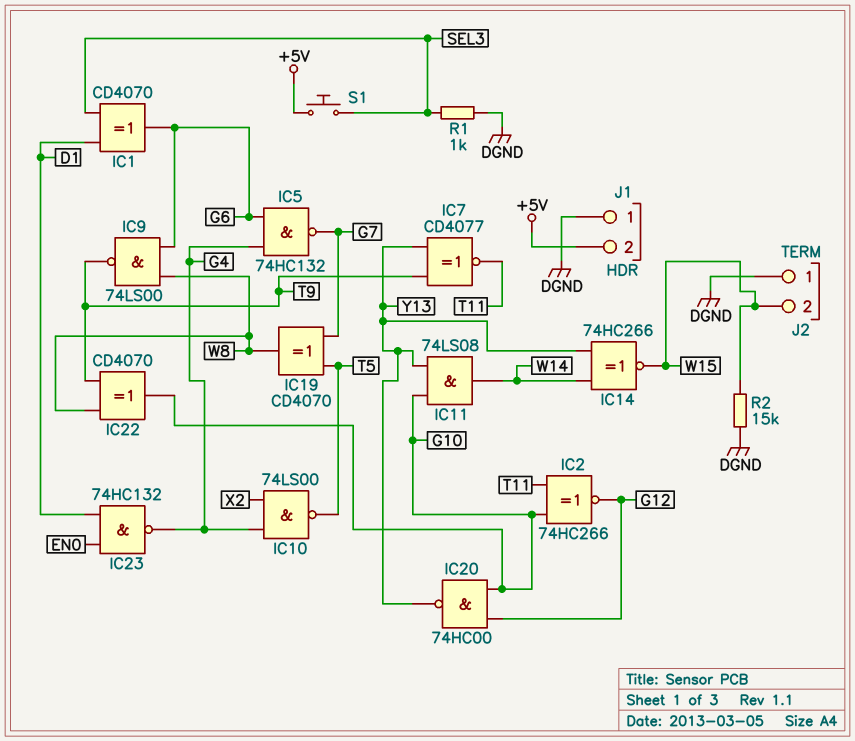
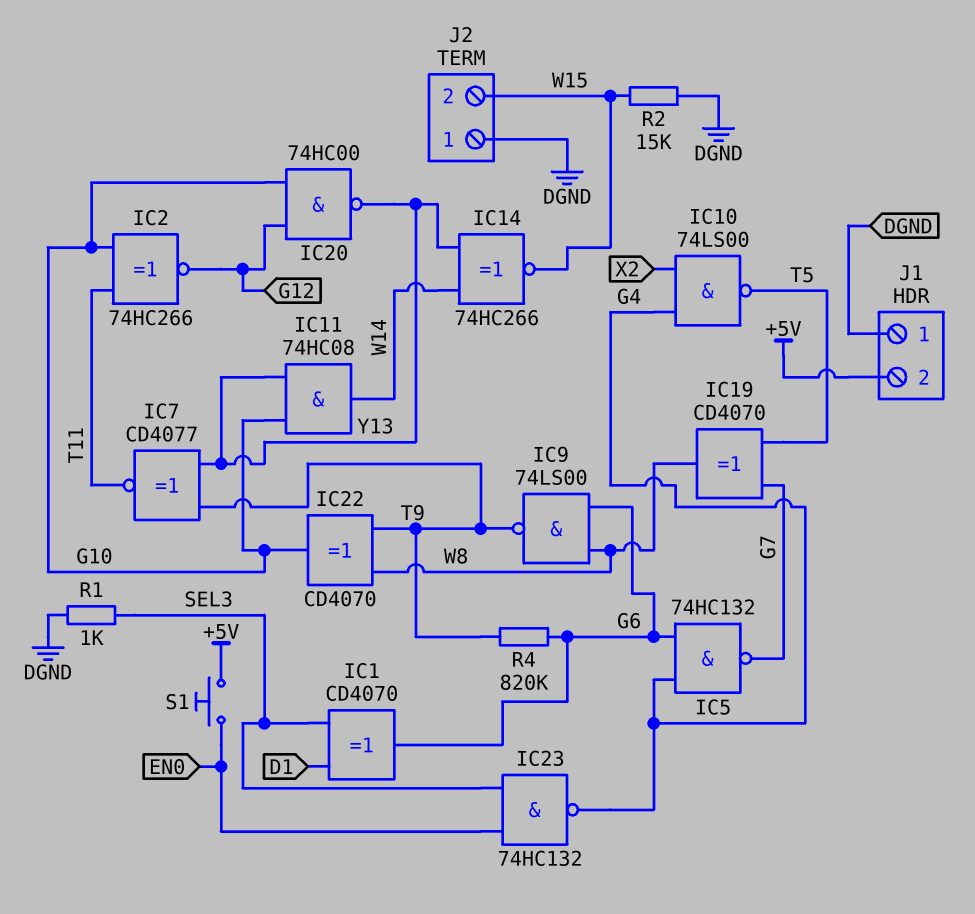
IC11: AND 74LS08 (in G10, in Y13, out W14) -> AND 74HC08 (in G10, in Y13, out W14)
IC23: NAND 74HC132 (in D1, in EN0, out G4) -> NAND 74HC132 (in EN0, in SEL3, out G4)
R4: none -> 820k (G6, T9)
S1: button (+5V, SEL3) -> button (+5V, EN0)

